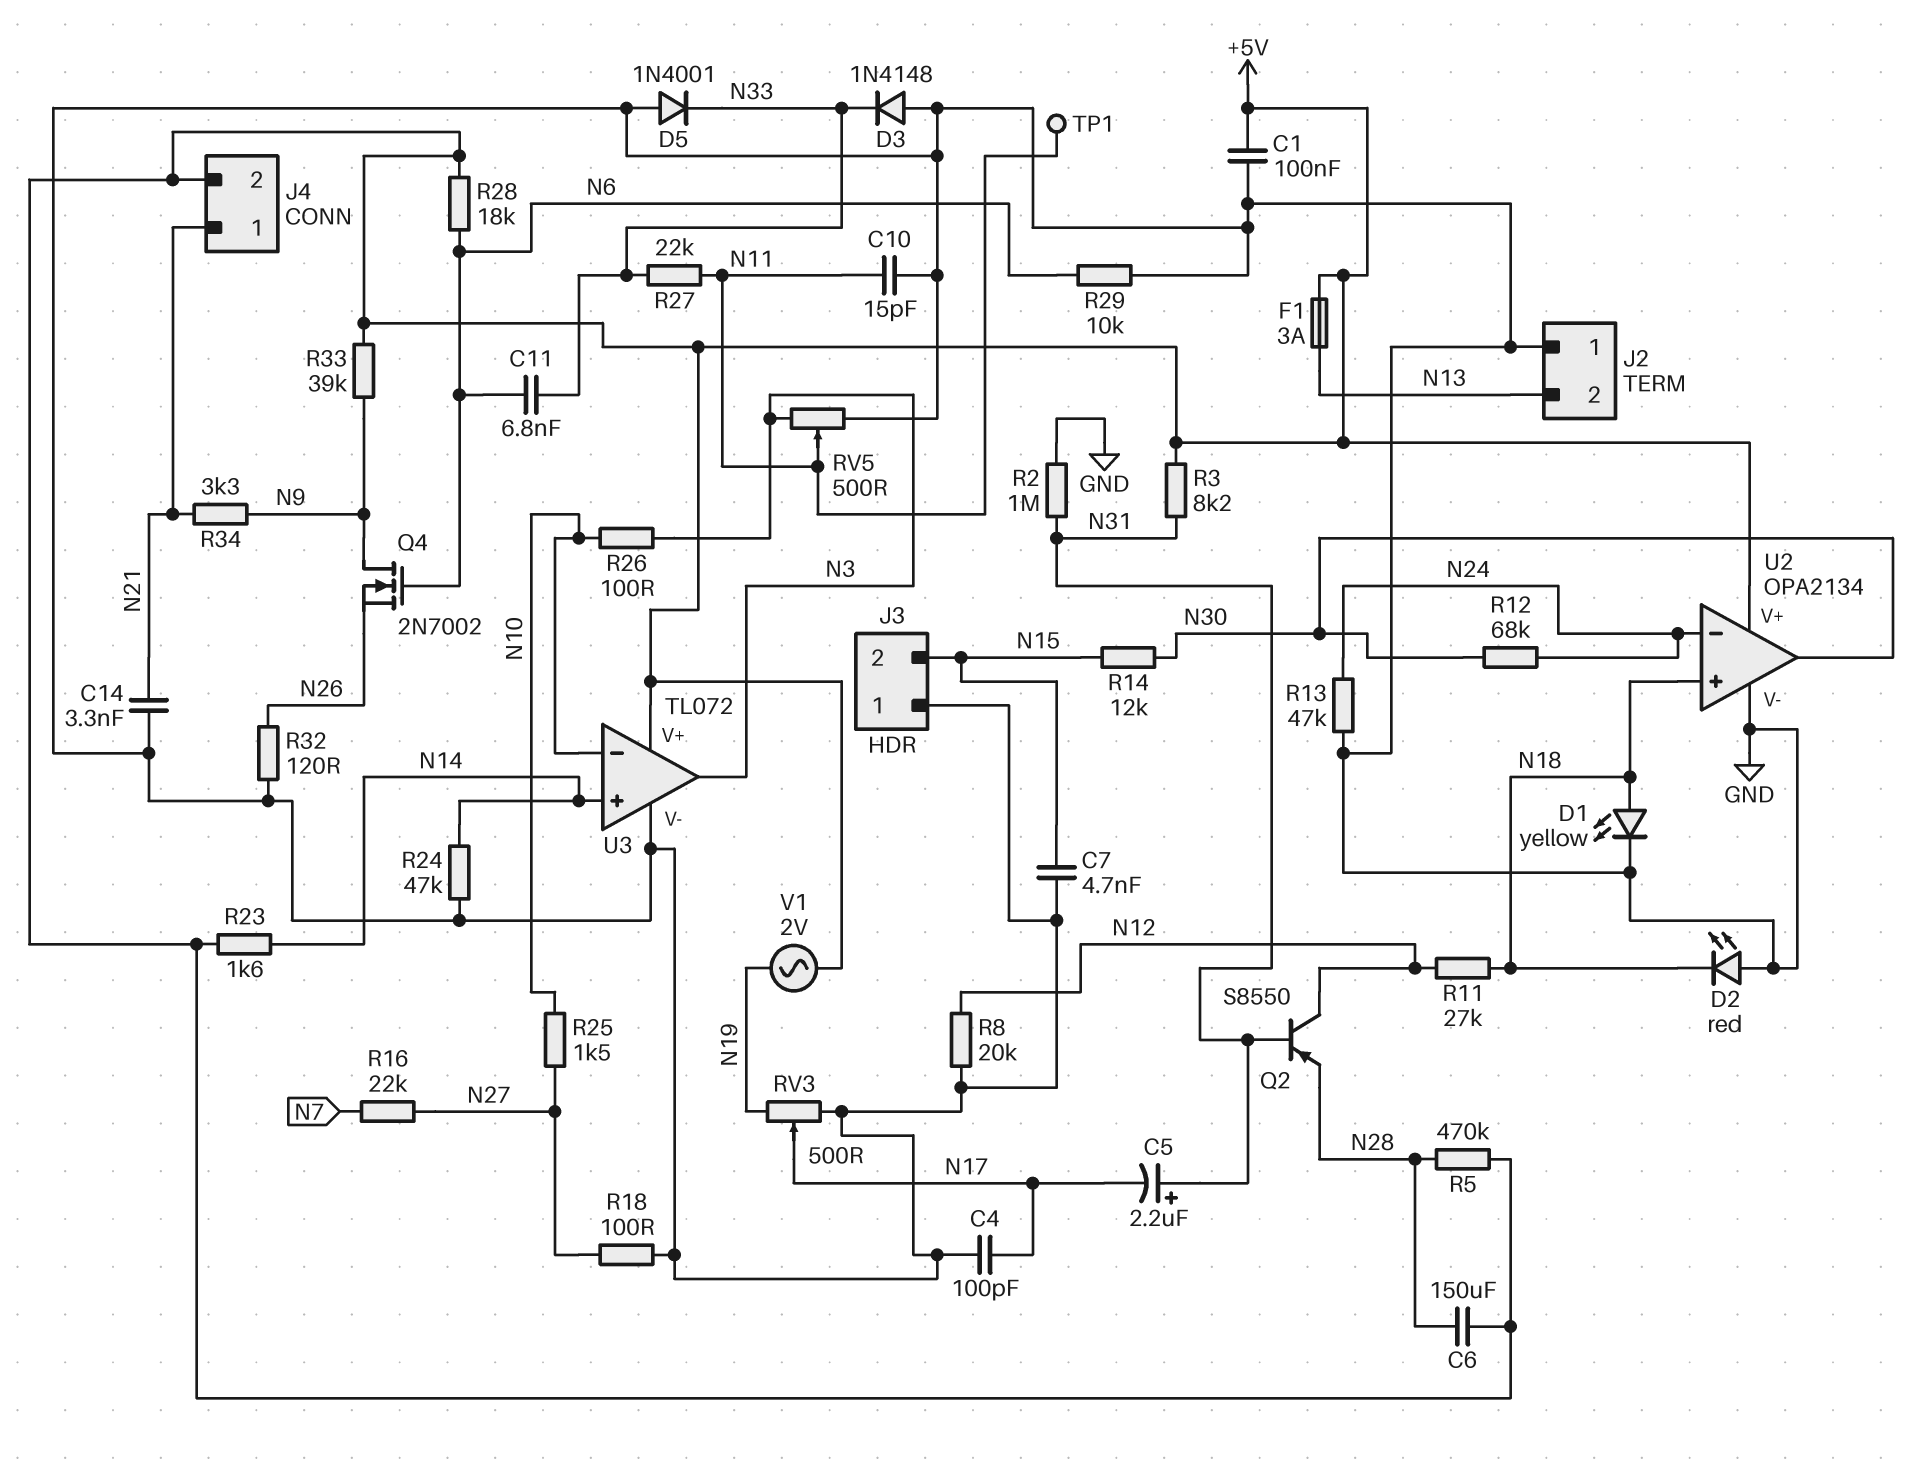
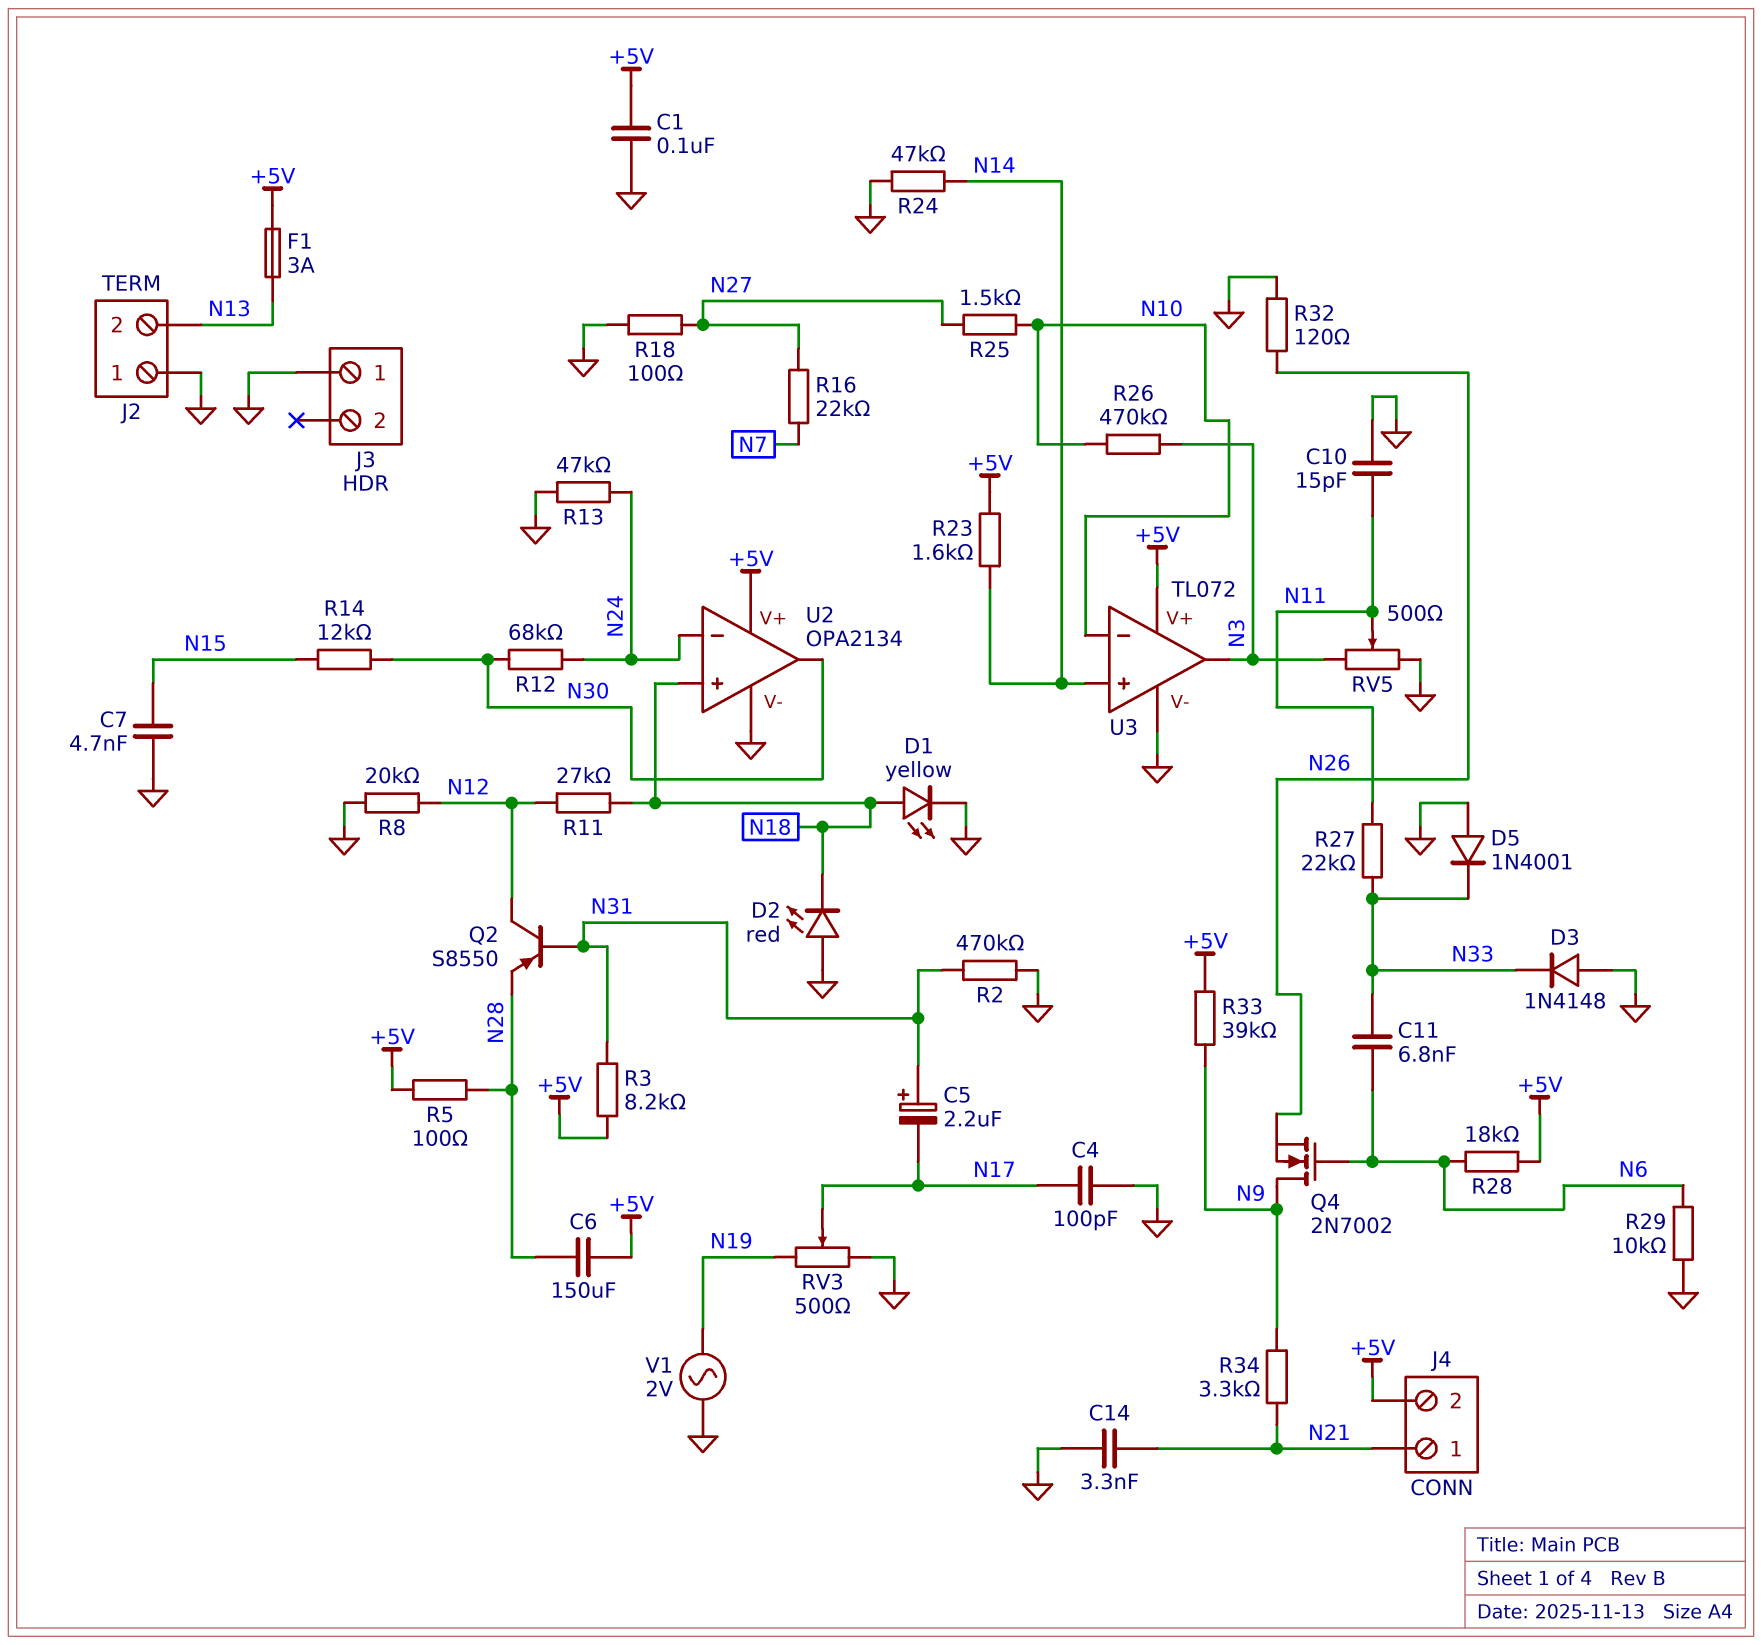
J3 pin 2: N15 -> none
R2: 1M (GND, N31) -> 470k (GND, N31)
R5: 470k (+5V, N28) -> 100 (+5V, N28)
R26: 100 (N3, N10) -> 470k (N3, N10)
TP1: test point (N11) -> none
V1: AC 2V (+5V, N19) -> AC 2V (GND, N19)

